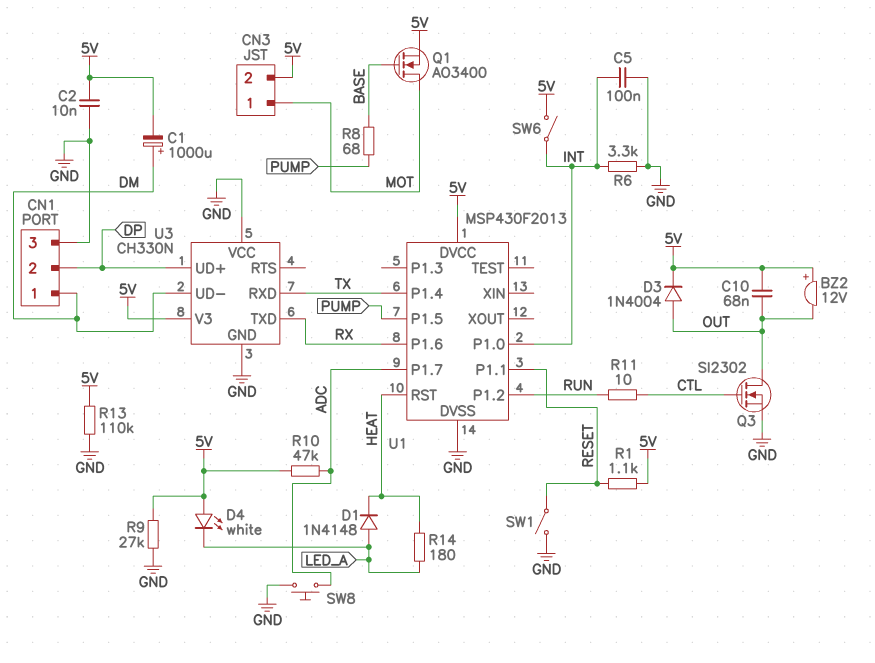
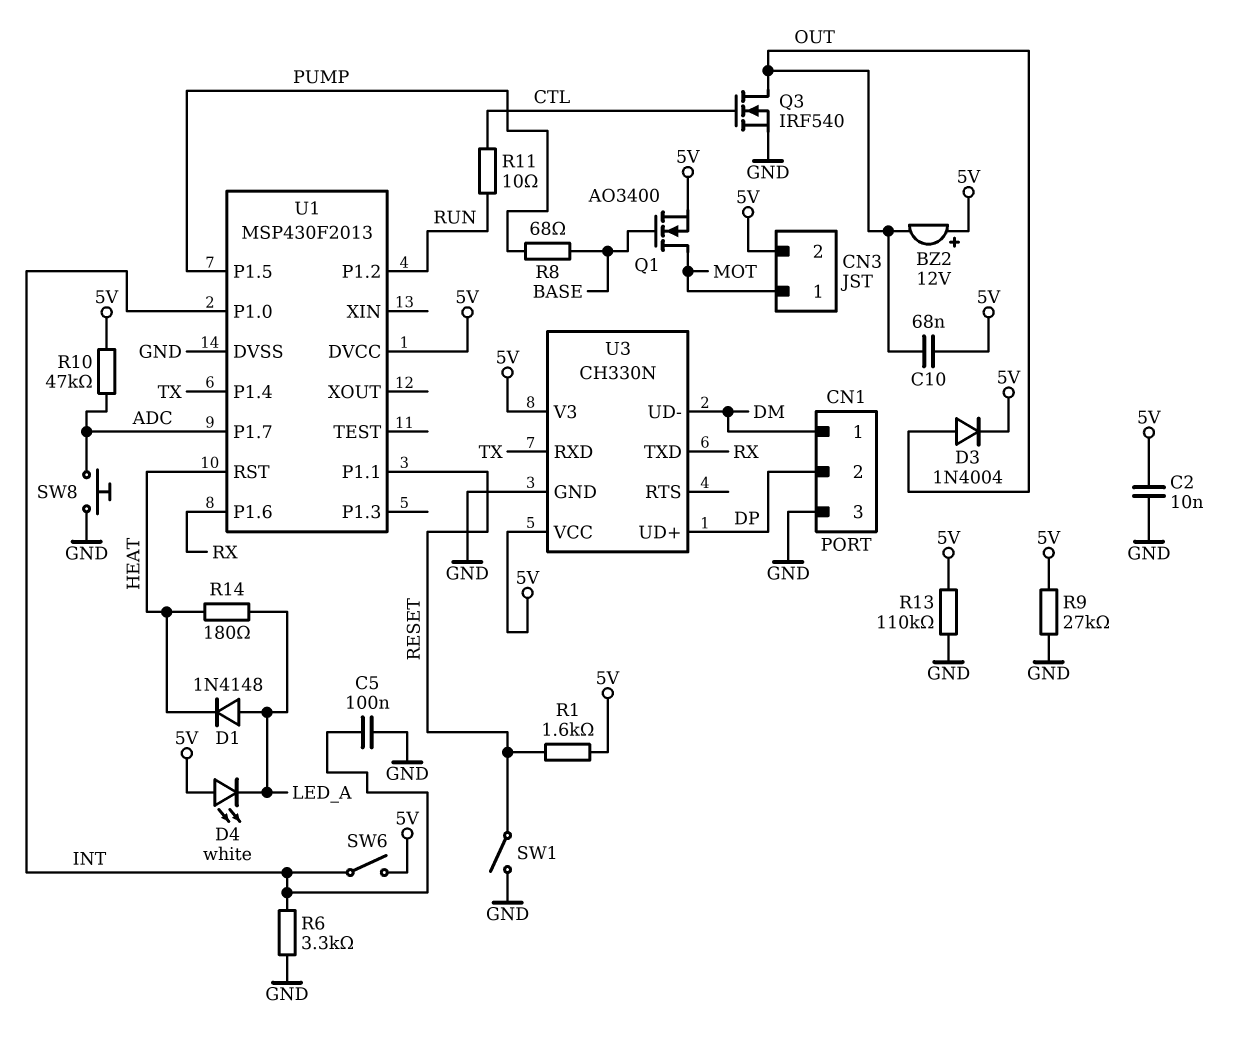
C1: 1000uF (plus DM, minus 5V) -> none
Q3: NMOS SI2302 (G CTL, D OUT, S GND) -> NMOS IRF540 (G CTL, D OUT, S GND)
R1: 1.1k (5V, RESET) -> 1.6k (5V, RESET)
U3 pin VCC: GND -> 5V

